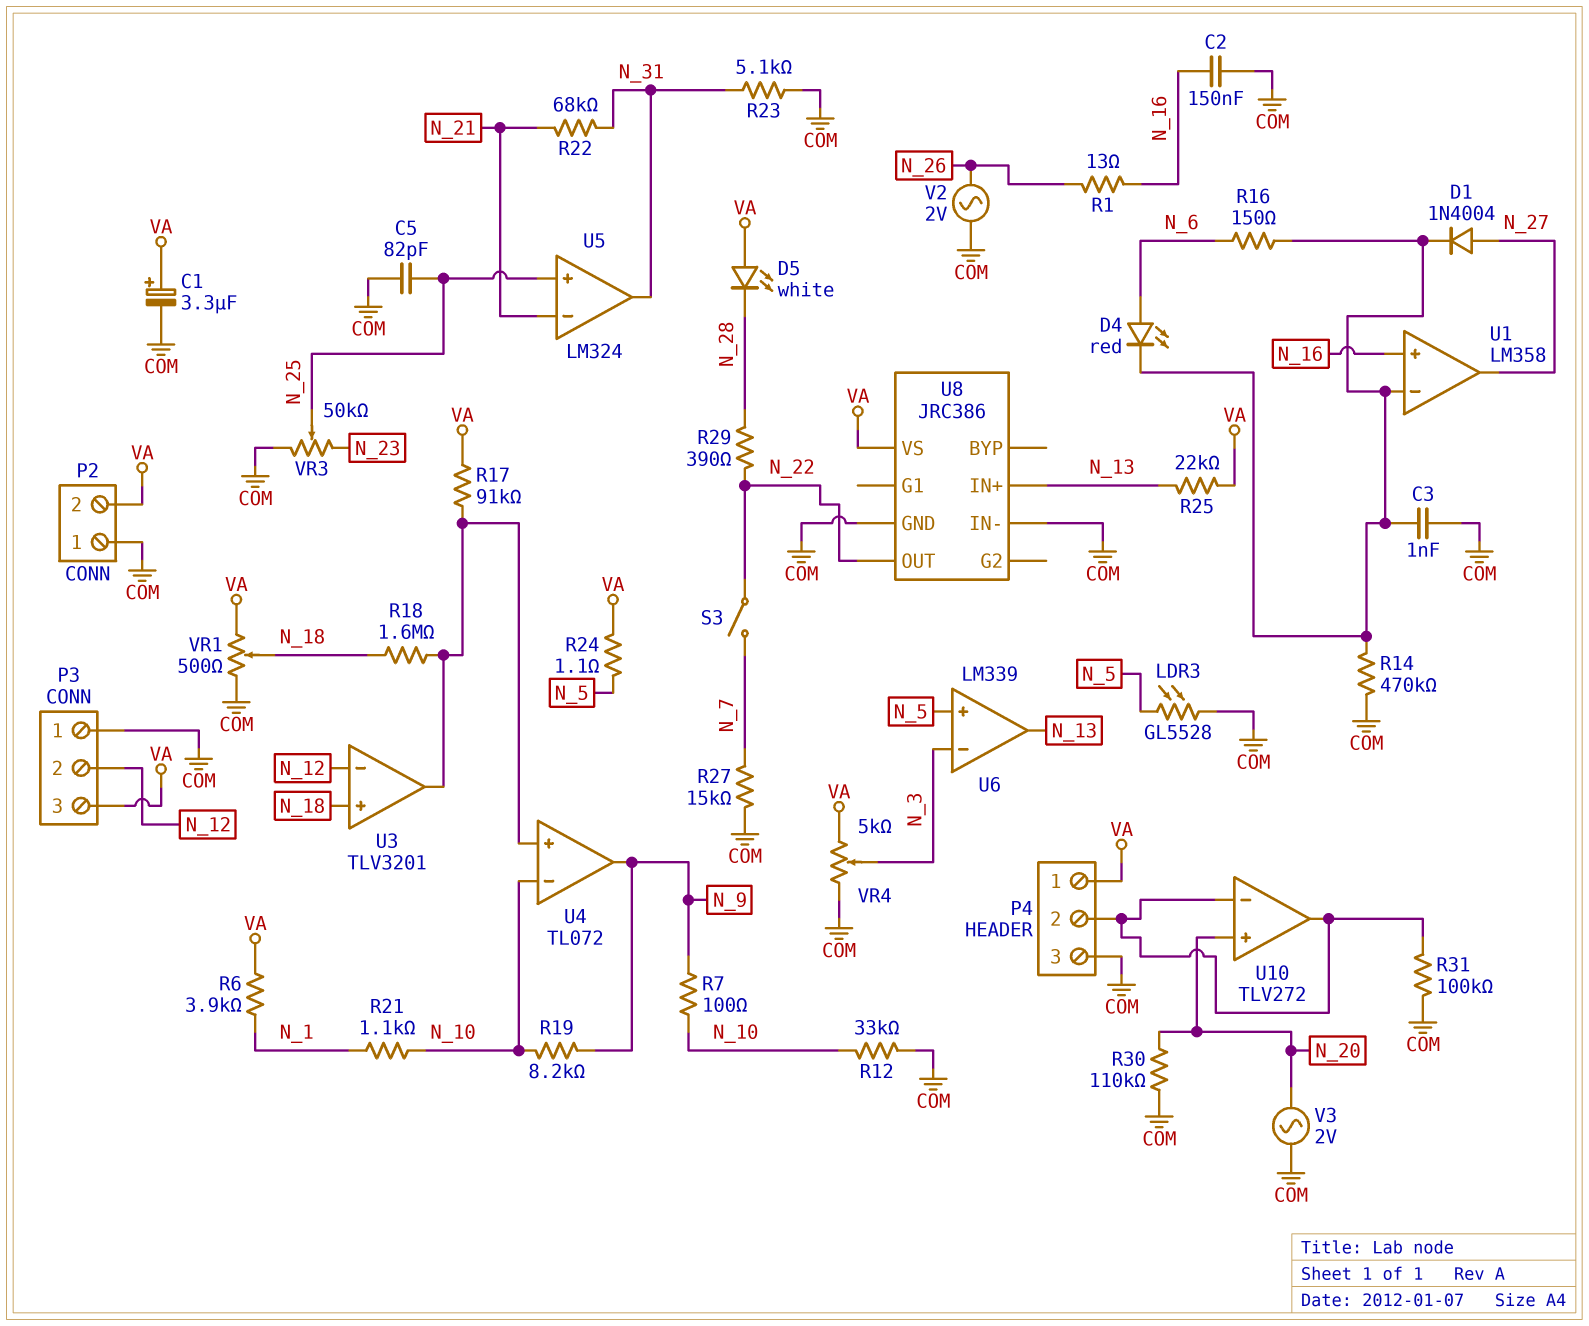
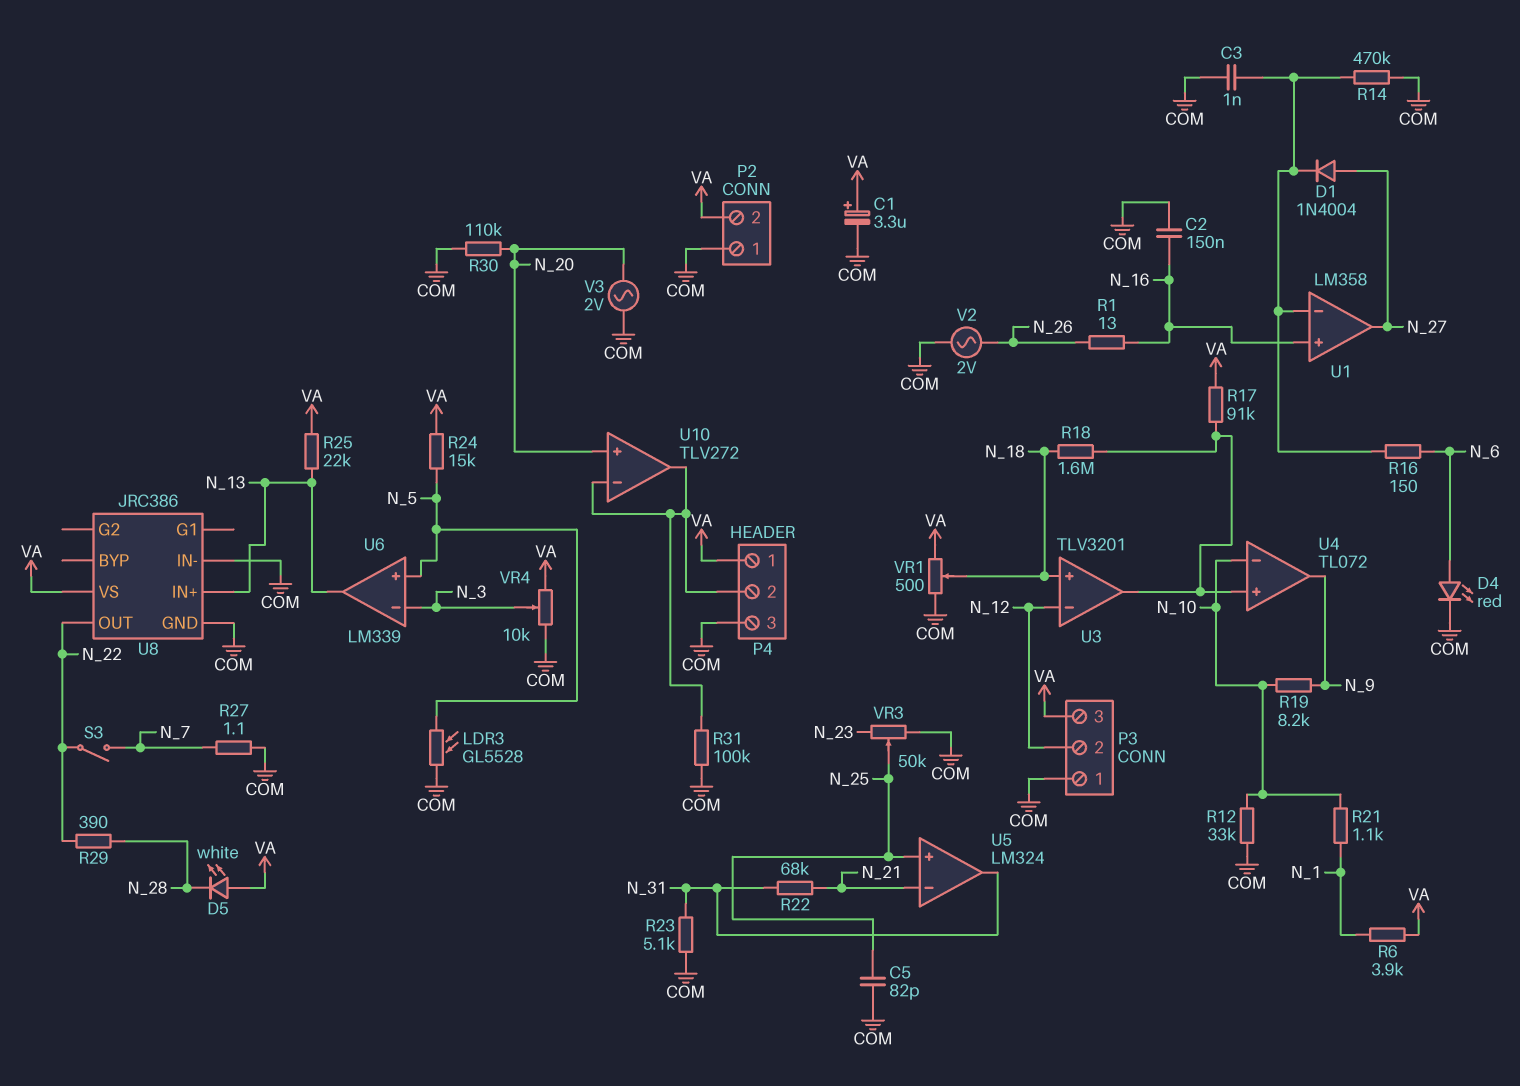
D4: LED red (A N_6, K U1/in-) -> LED red (A N_6, K COM)
R7: 100 (N_9, N_10) -> none
R24: 1.1 (N_5, VA) -> 15k (N_5, VA)
R27: 15k (COM, N_7) -> 1.1 (COM, N_7)
VR4: 5k (COM, VA, wiper N_3) -> 10k (COM, VA, wiper N_3)

